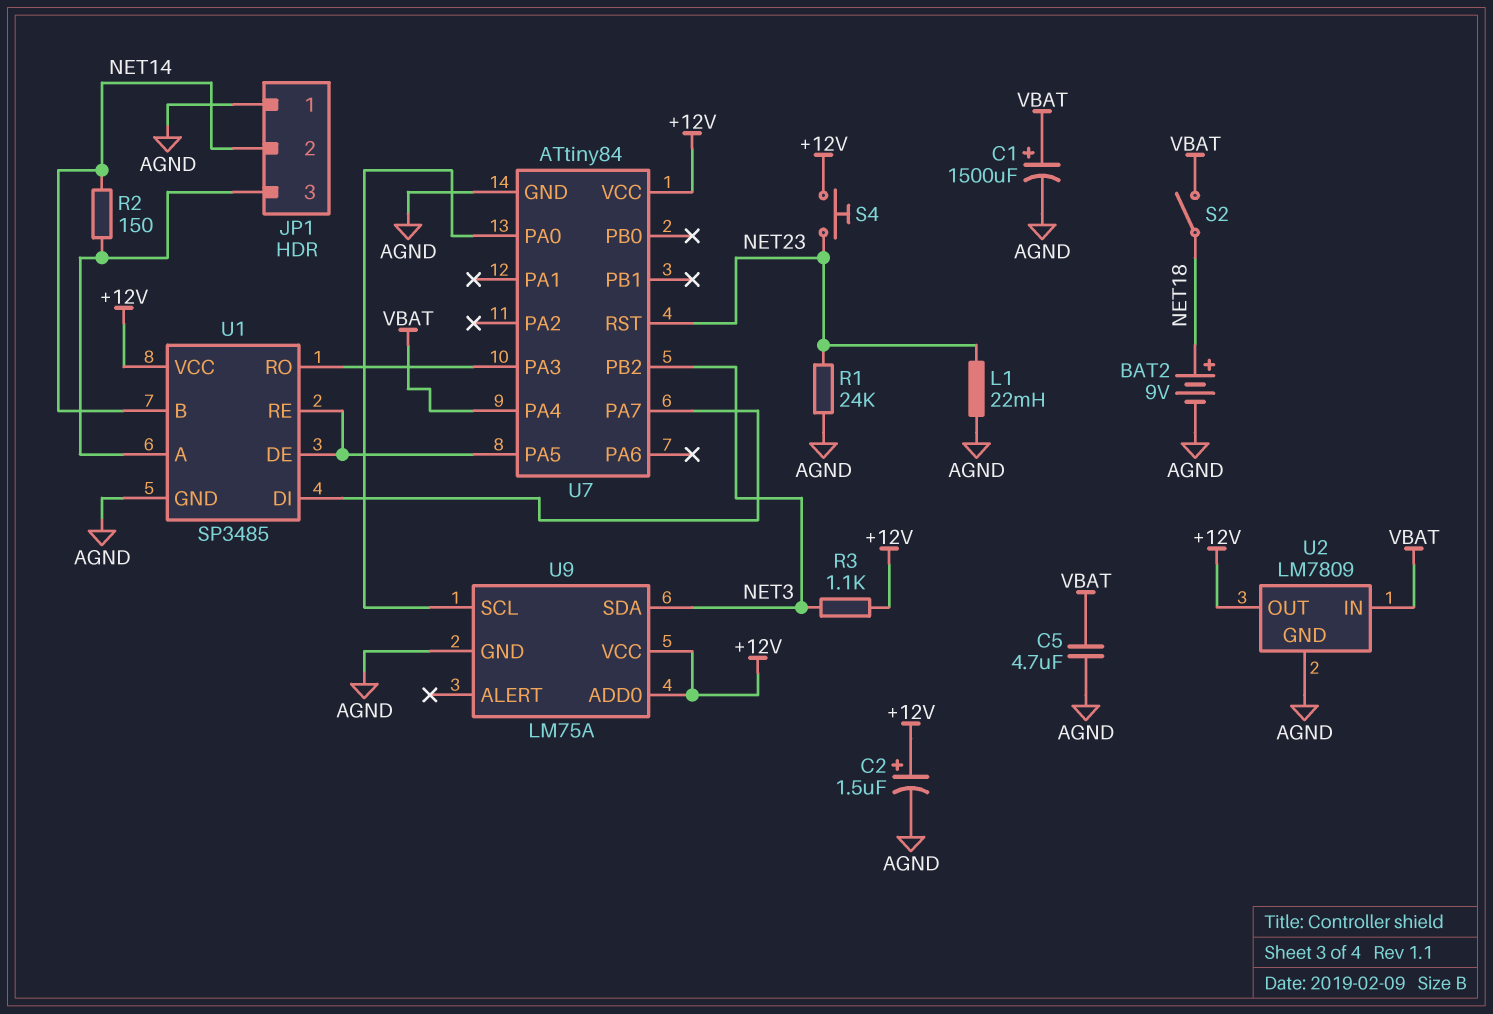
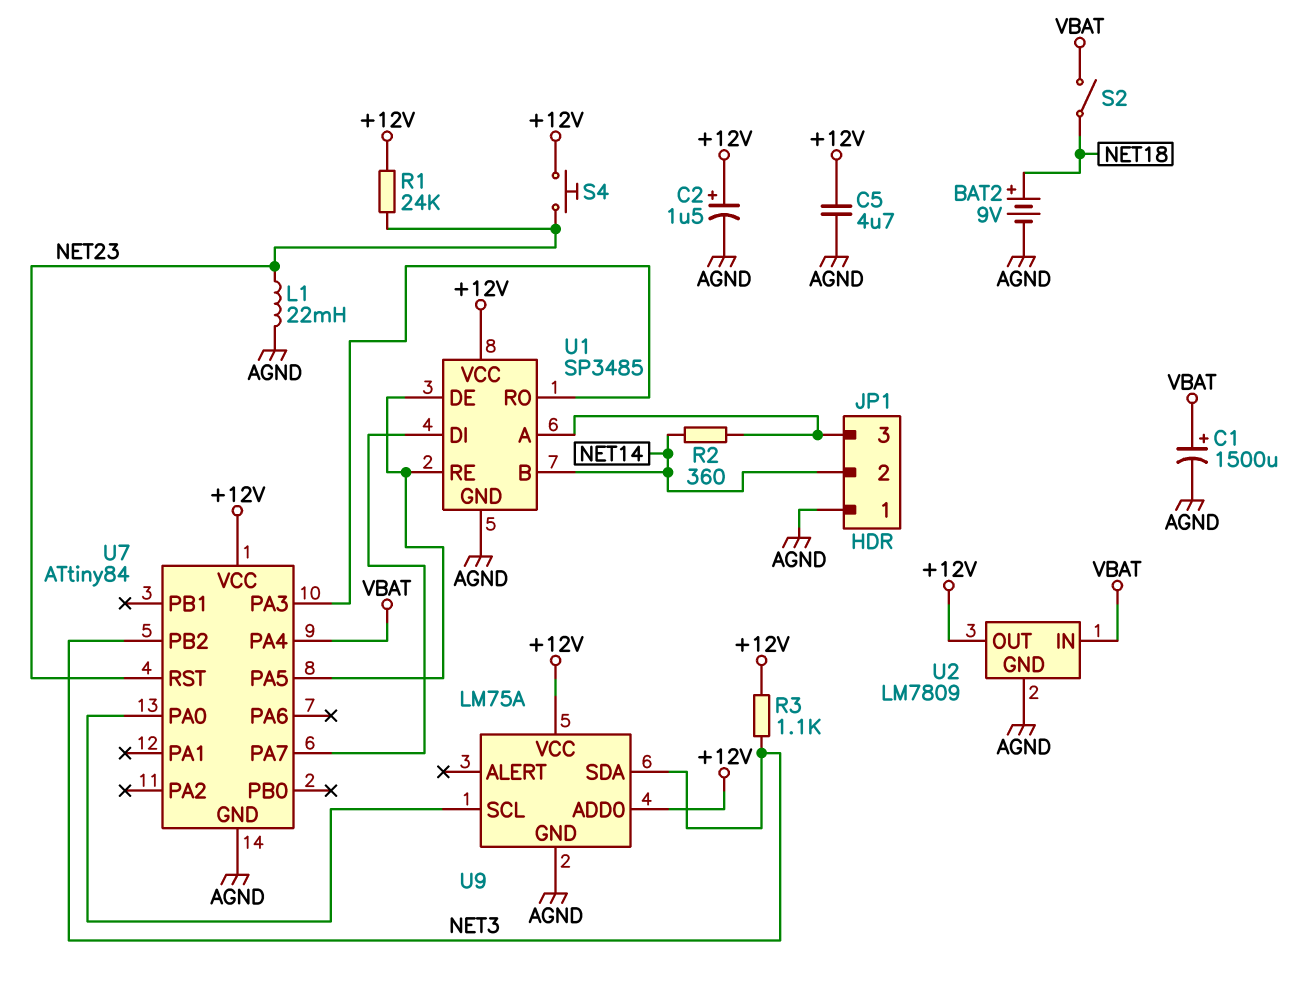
C5: 4.7uF (AGND, VBAT) -> 4.7uF (+12V, AGND)
R1: 24k (AGND, NET23) -> 24k (+12V, NET23)
R2: 150 (JP1/3, NET14) -> 360 (JP1/3, NET14)

